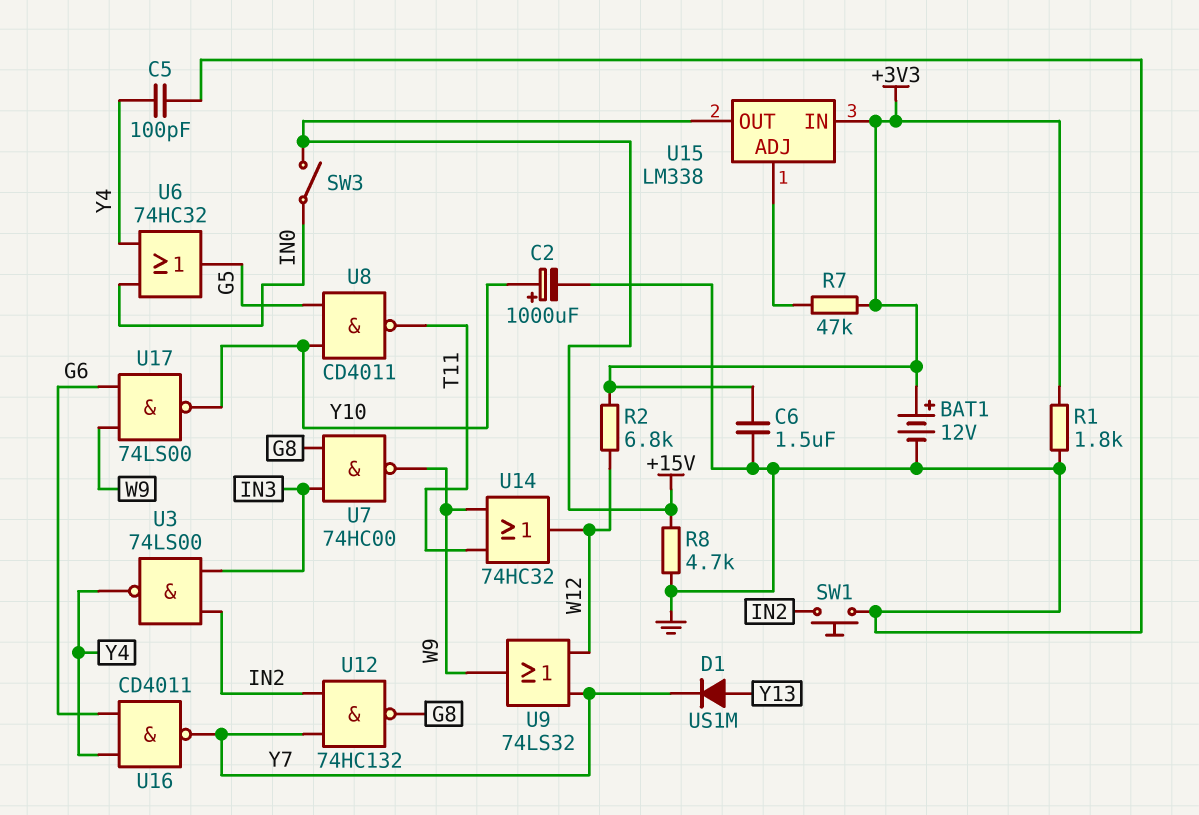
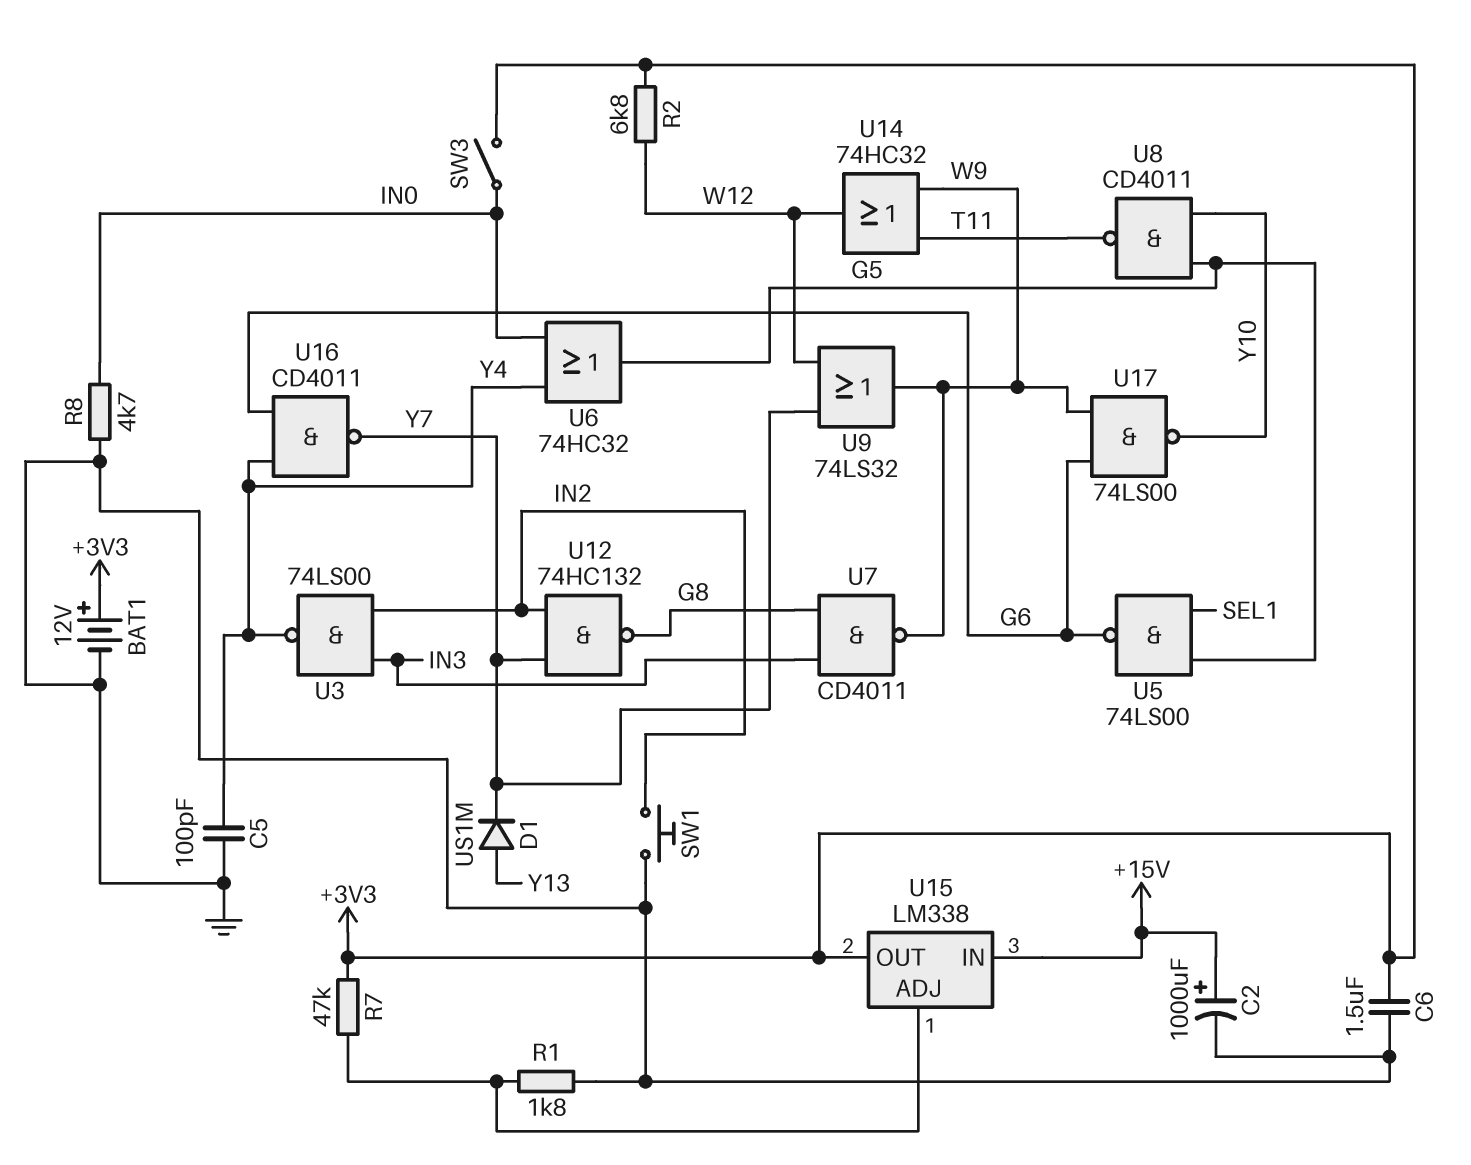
C2: 1000uF (plus Y10, minus GND) -> 1000uF (plus +15V, minus GND)
R1: 1.8k (+3V3, GND) -> 1.8k (GND, U15/ADJ)
R8: 4.7k (+15V, GND) -> 4.7k (GND, IN0)
SW3: switch (+15V, IN0) -> switch (+3V3, IN0)
U5: none -> NAND 74LS00 (in G5, in SEL1, out G6)
U7: NAND 74HC00 (in G8, in IN3, out W9) -> NAND CD4011 (in G8, in IN3, out W9)
U15 pin IN: +3V3 -> +15V
U15 pin OUT: +15V -> +3V3

